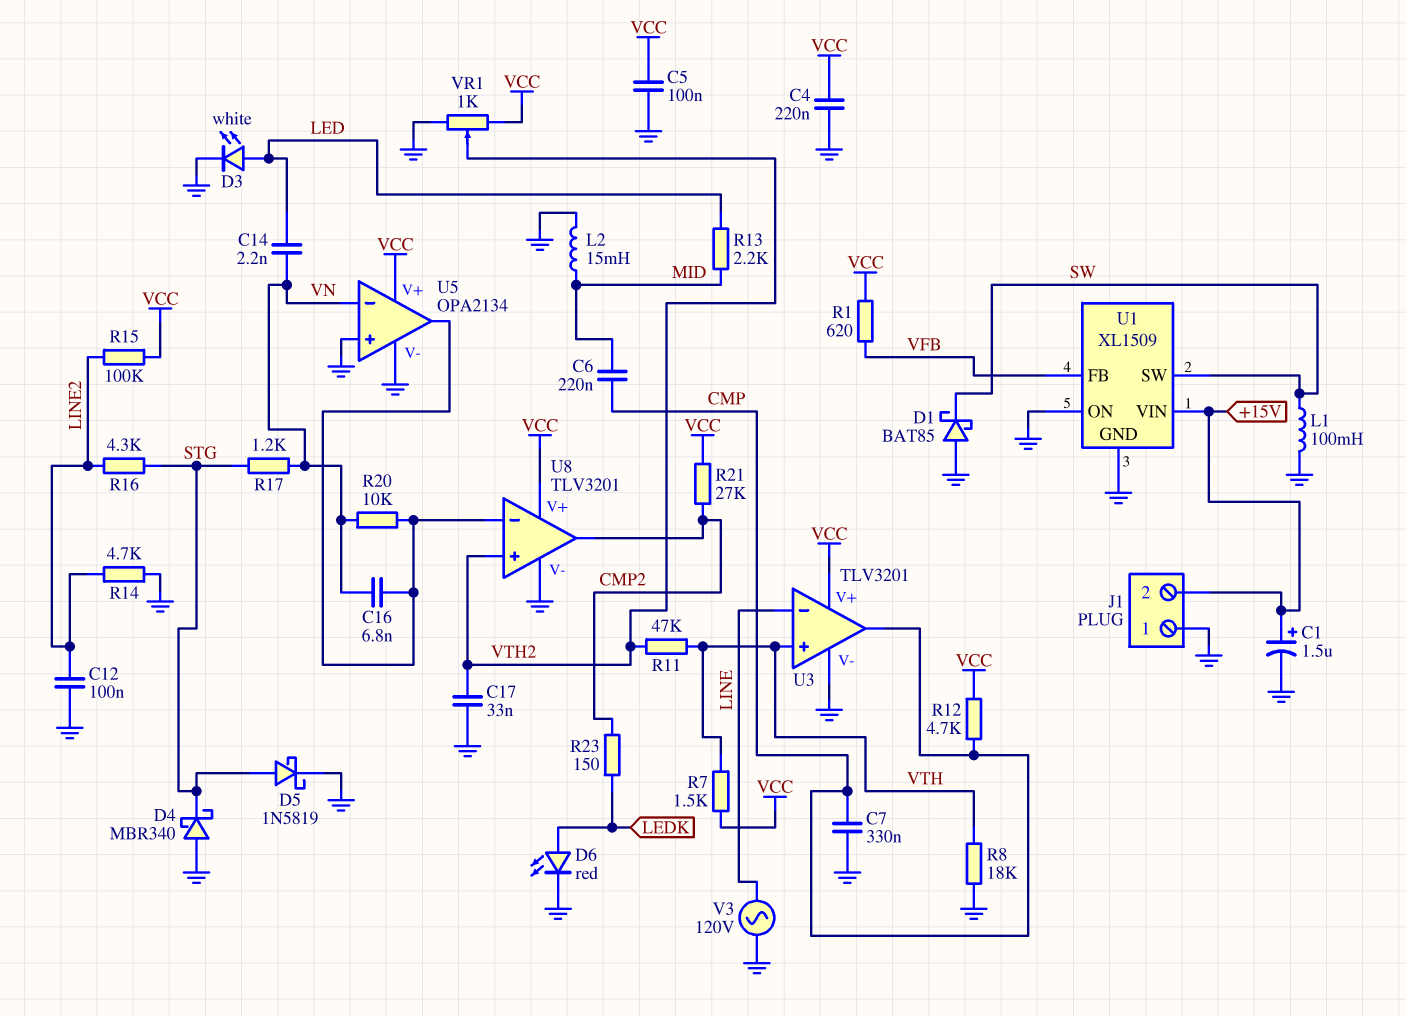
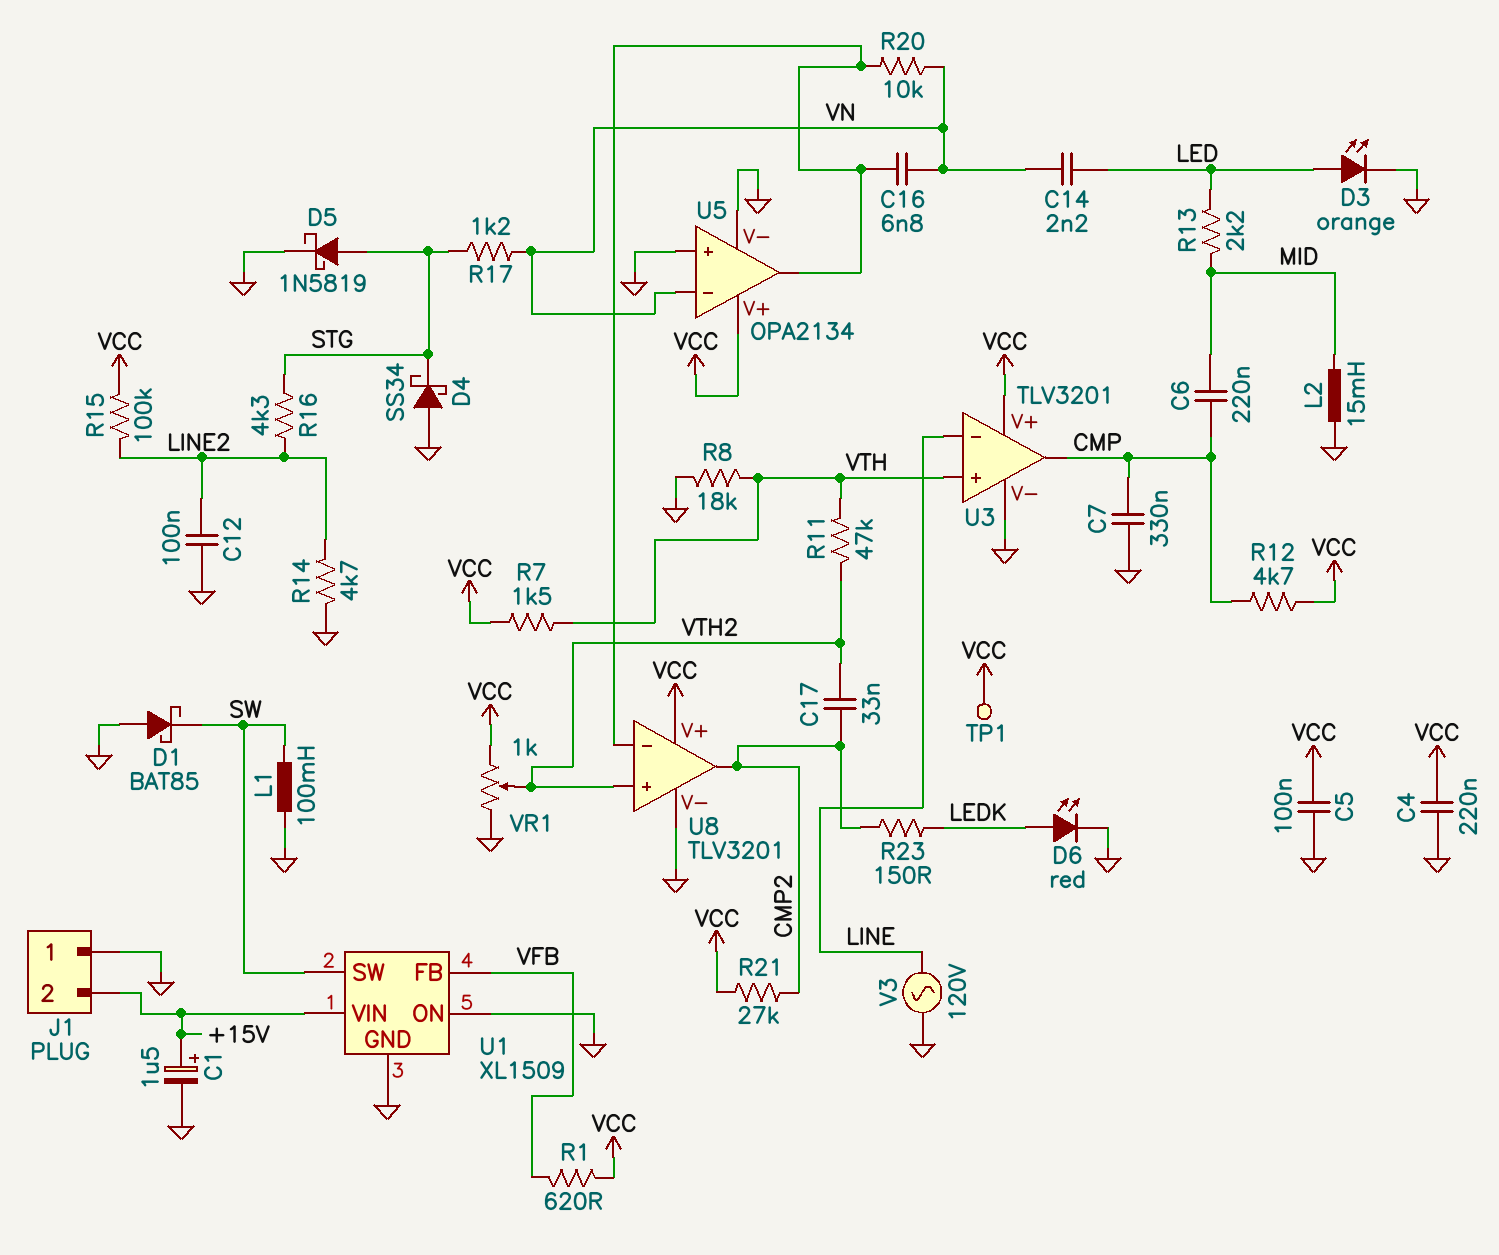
C17: 33nF (GND, VTH2) -> 33nF (CMP2, VTH2)
D3: LED white (A LED, K GND) -> LED orange (A LED, K GND)
D4: schottky MBR340 (A GND, K STG) -> schottky SS34 (A GND, K STG)
TP1: none -> test point (VCC)

